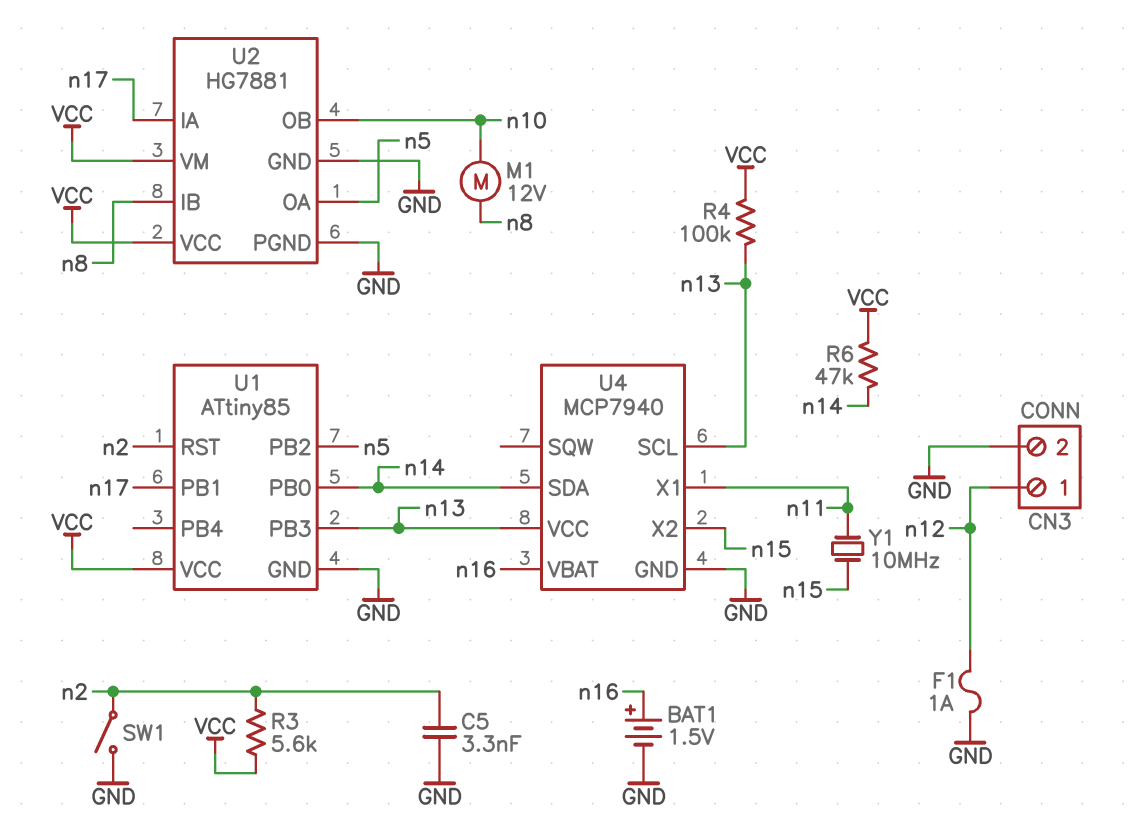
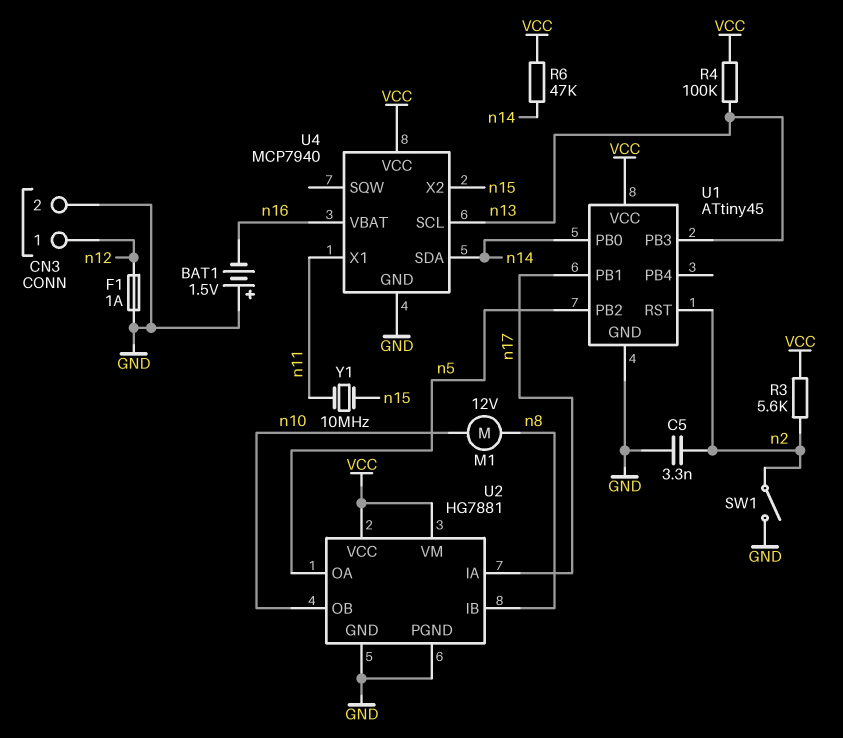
BAT1: 1.5V (plus n16, minus GND) -> 1.5V (plus GND, minus n16)
U1: ATtiny85 -> ATtiny45
U4 pin VCC: n13 -> VCC

